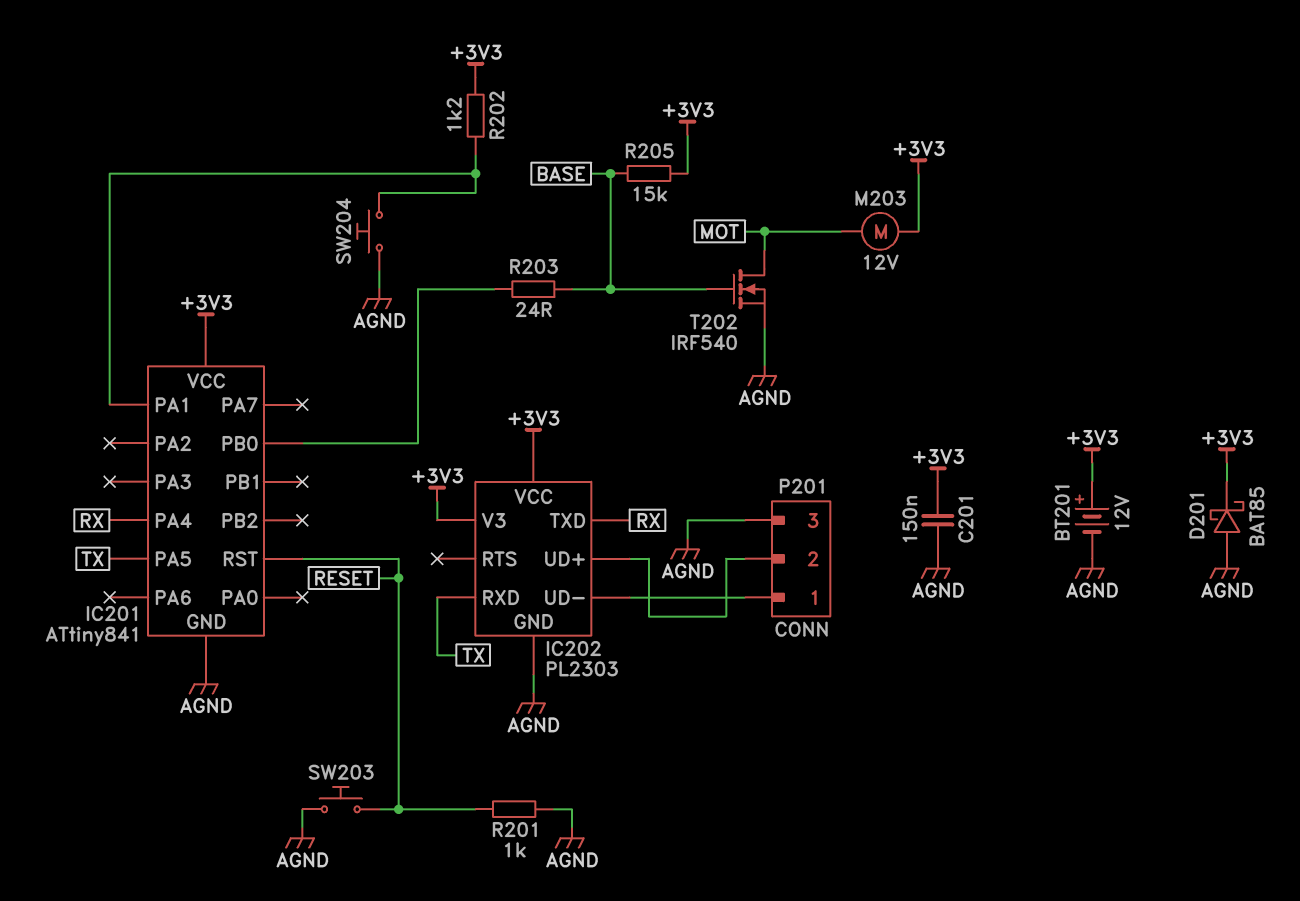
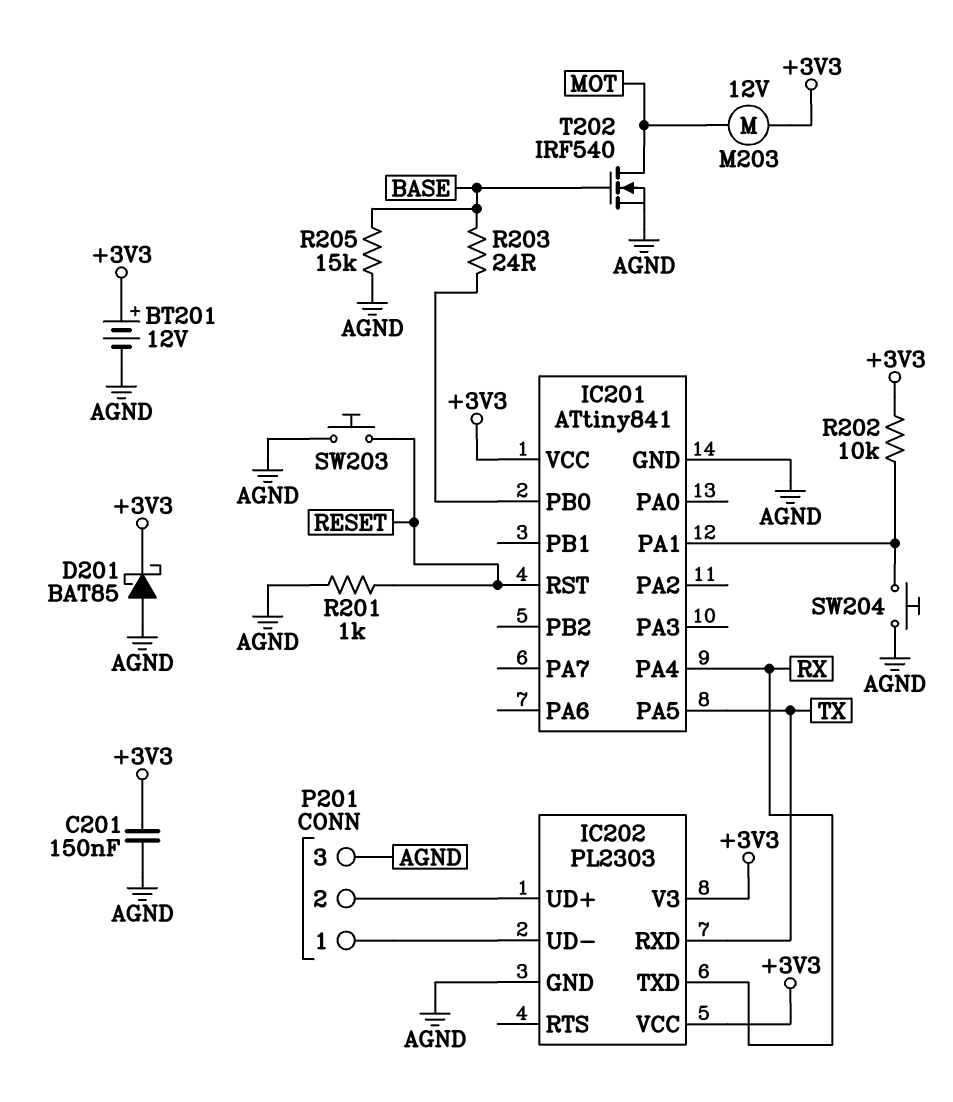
R202: 1.2k (+3V3, IC201/PA1) -> 10k (+3V3, IC201/PA1)
R205: 15k (+3V3, BASE) -> 15k (AGND, BASE)

